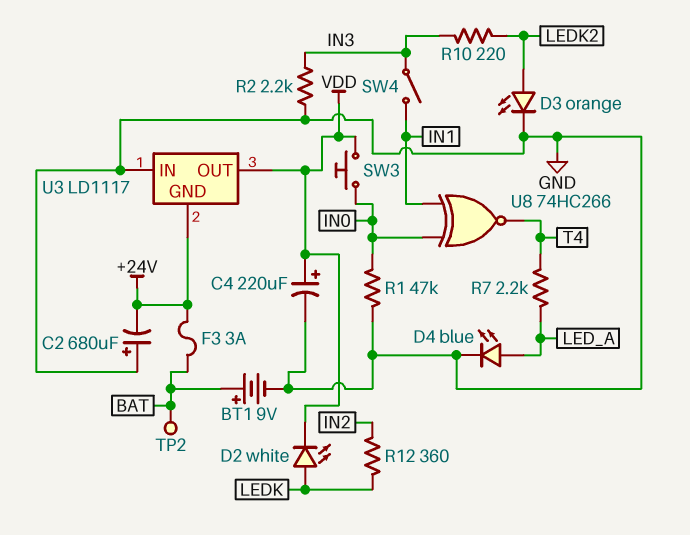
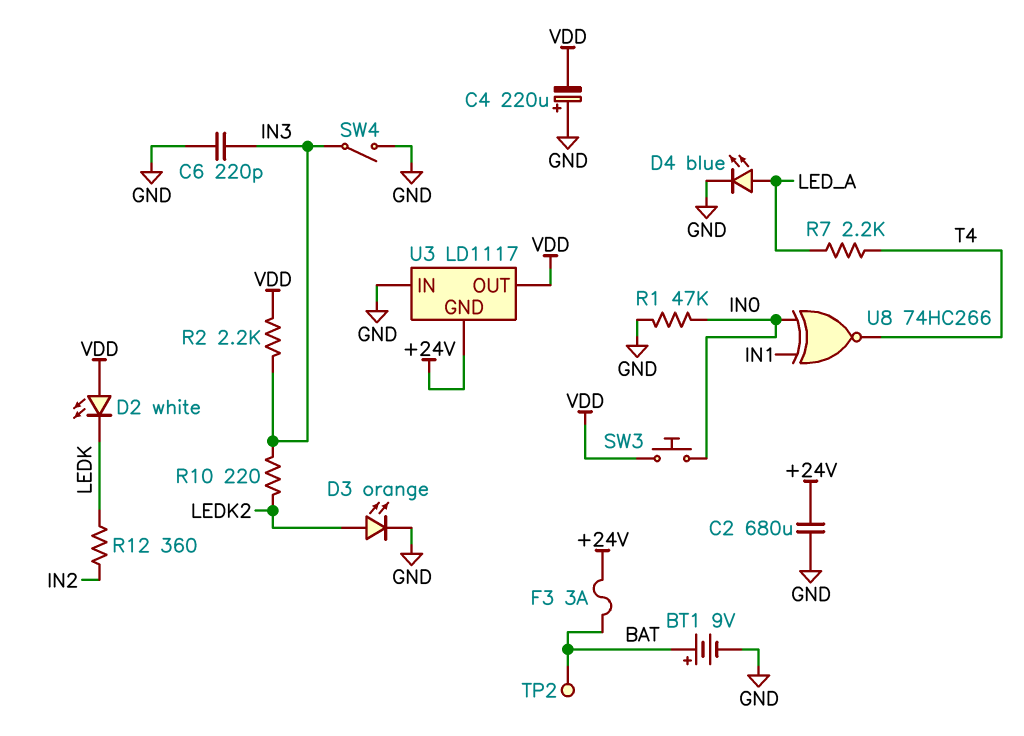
C2: 680uF (plus GND, minus +24V) -> 680uF (+24V, GND)
C4: 220uF (plus VDD, minus GND) -> 220uF (plus GND, minus VDD)
C6: none -> 220pF (GND, IN3)
D2: LED white (A LEDK, K VDD) -> LED white (A VDD, K LEDK)
R2: 2.2k (GND, IN3) -> 2.2k (IN3, VDD)
SW4: switch (IN1, IN3) -> switch (GND, IN3)

